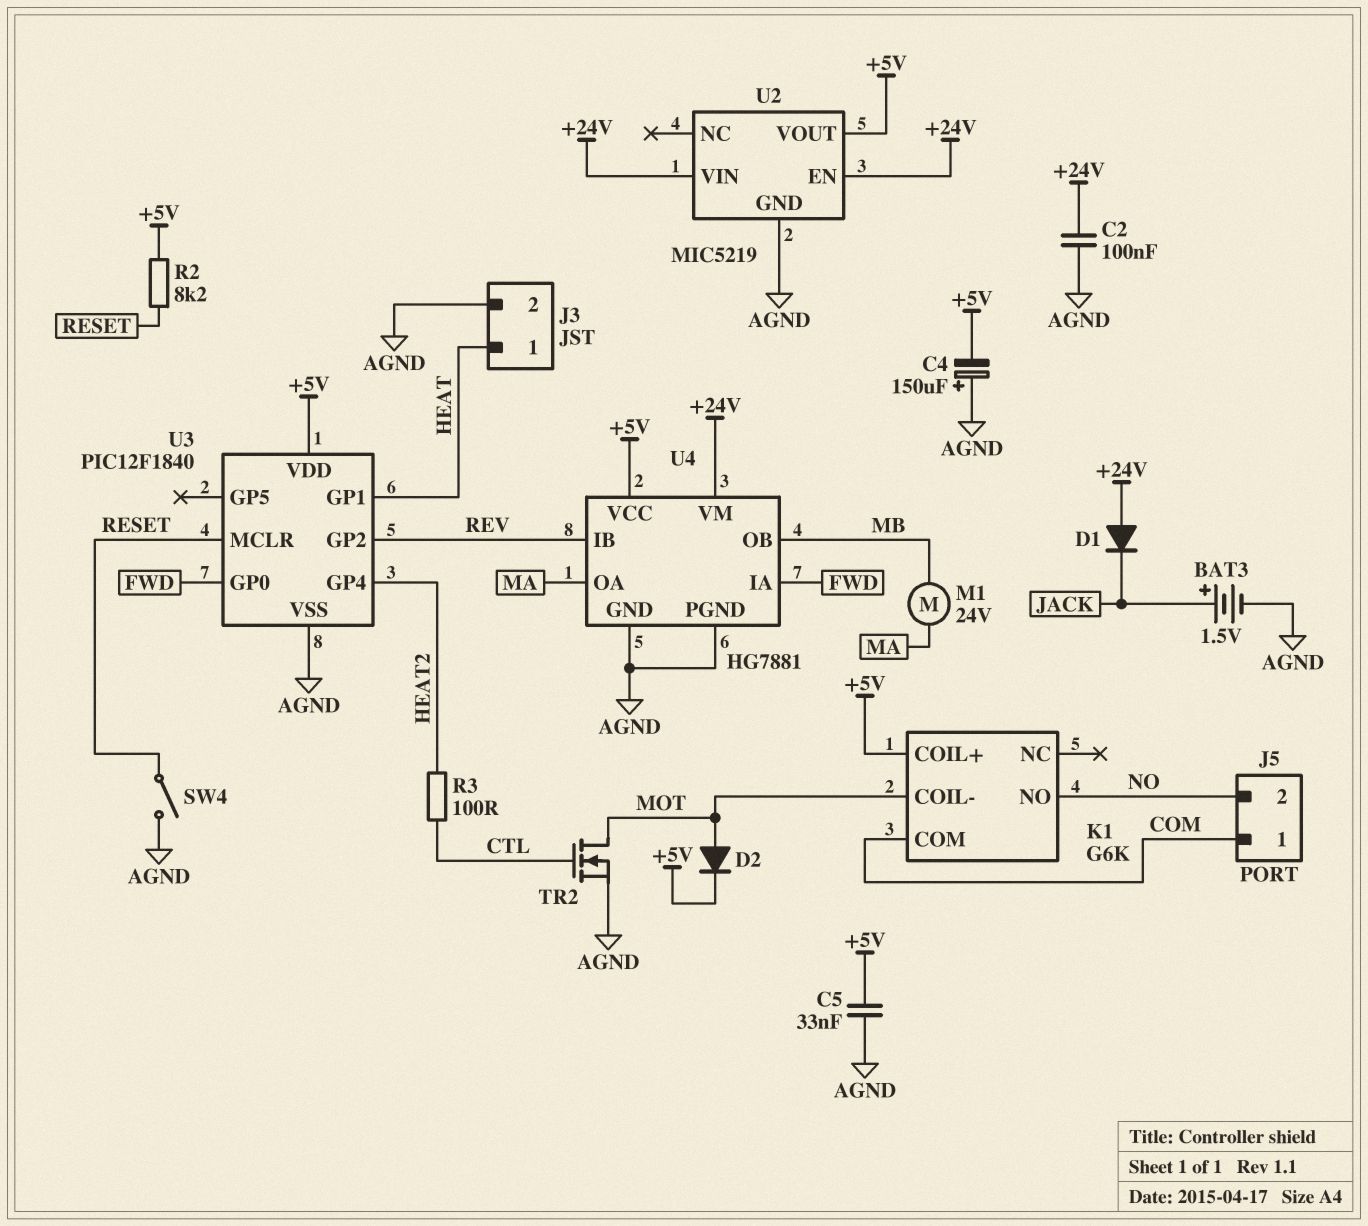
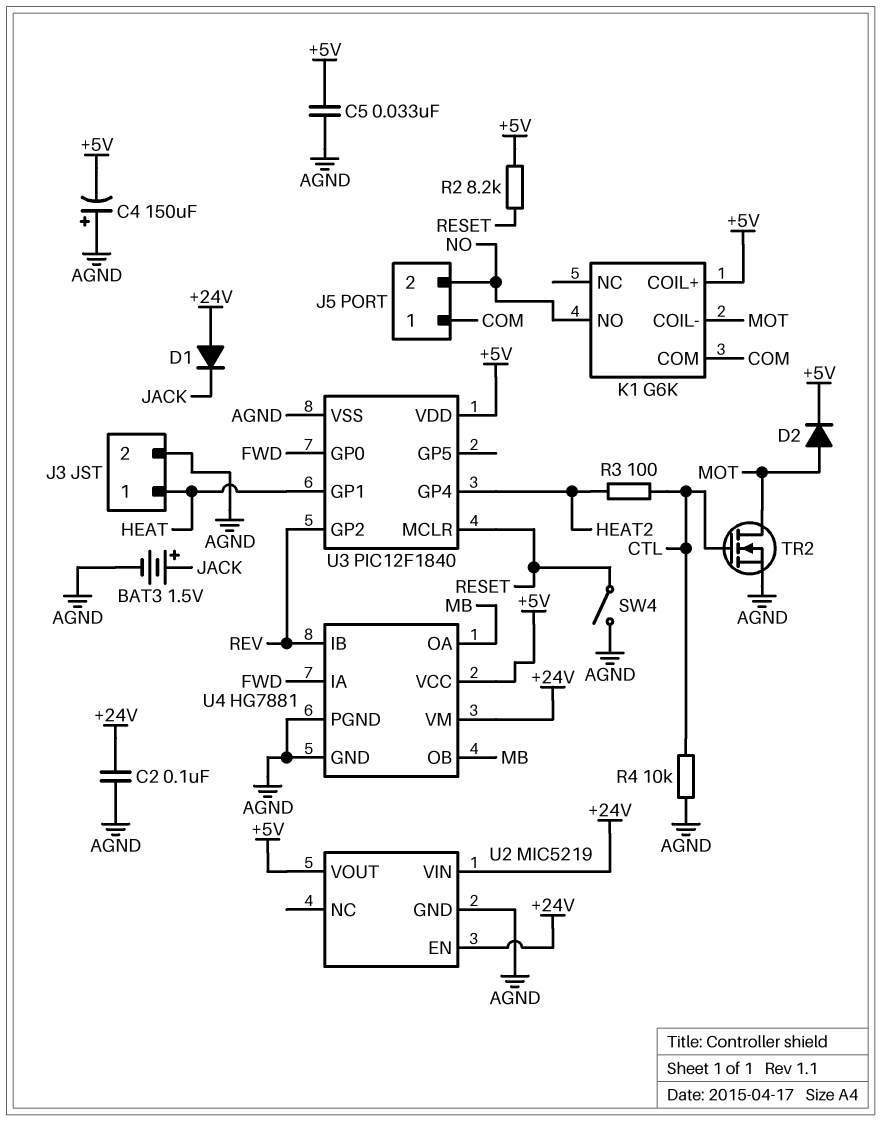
M1: motor 24V (MA, MB) -> none
R4: none -> 10k (AGND, CTL)
U4 pin OA: MA -> MB

